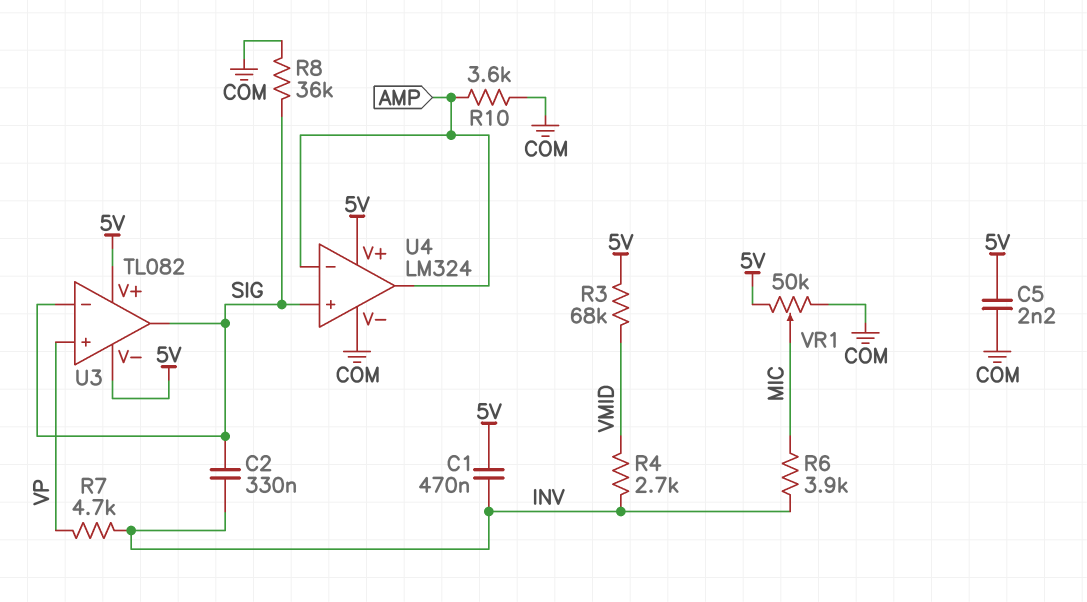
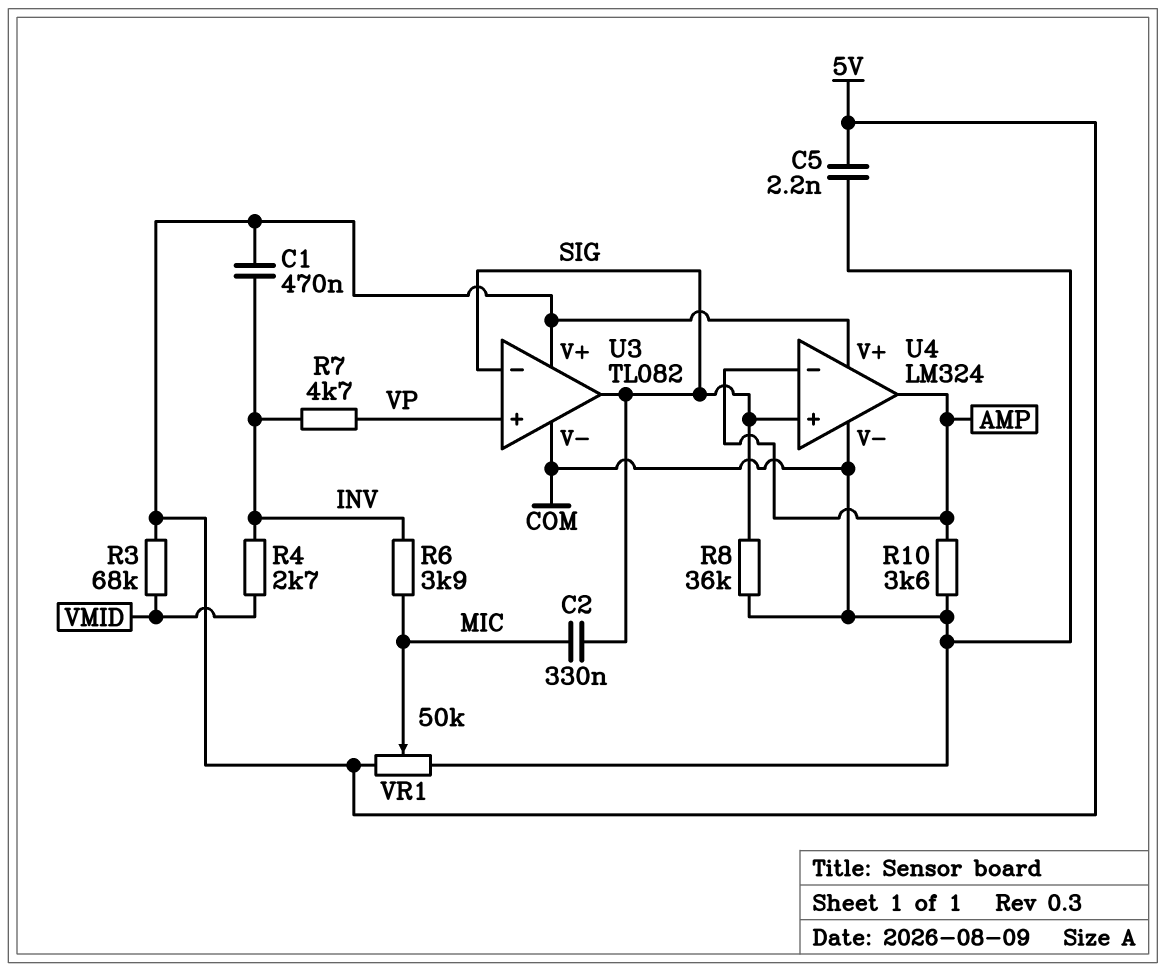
C2: 330nF (INV, SIG) -> 330nF (MIC, SIG)
U3 pin V-: 5V -> COM

